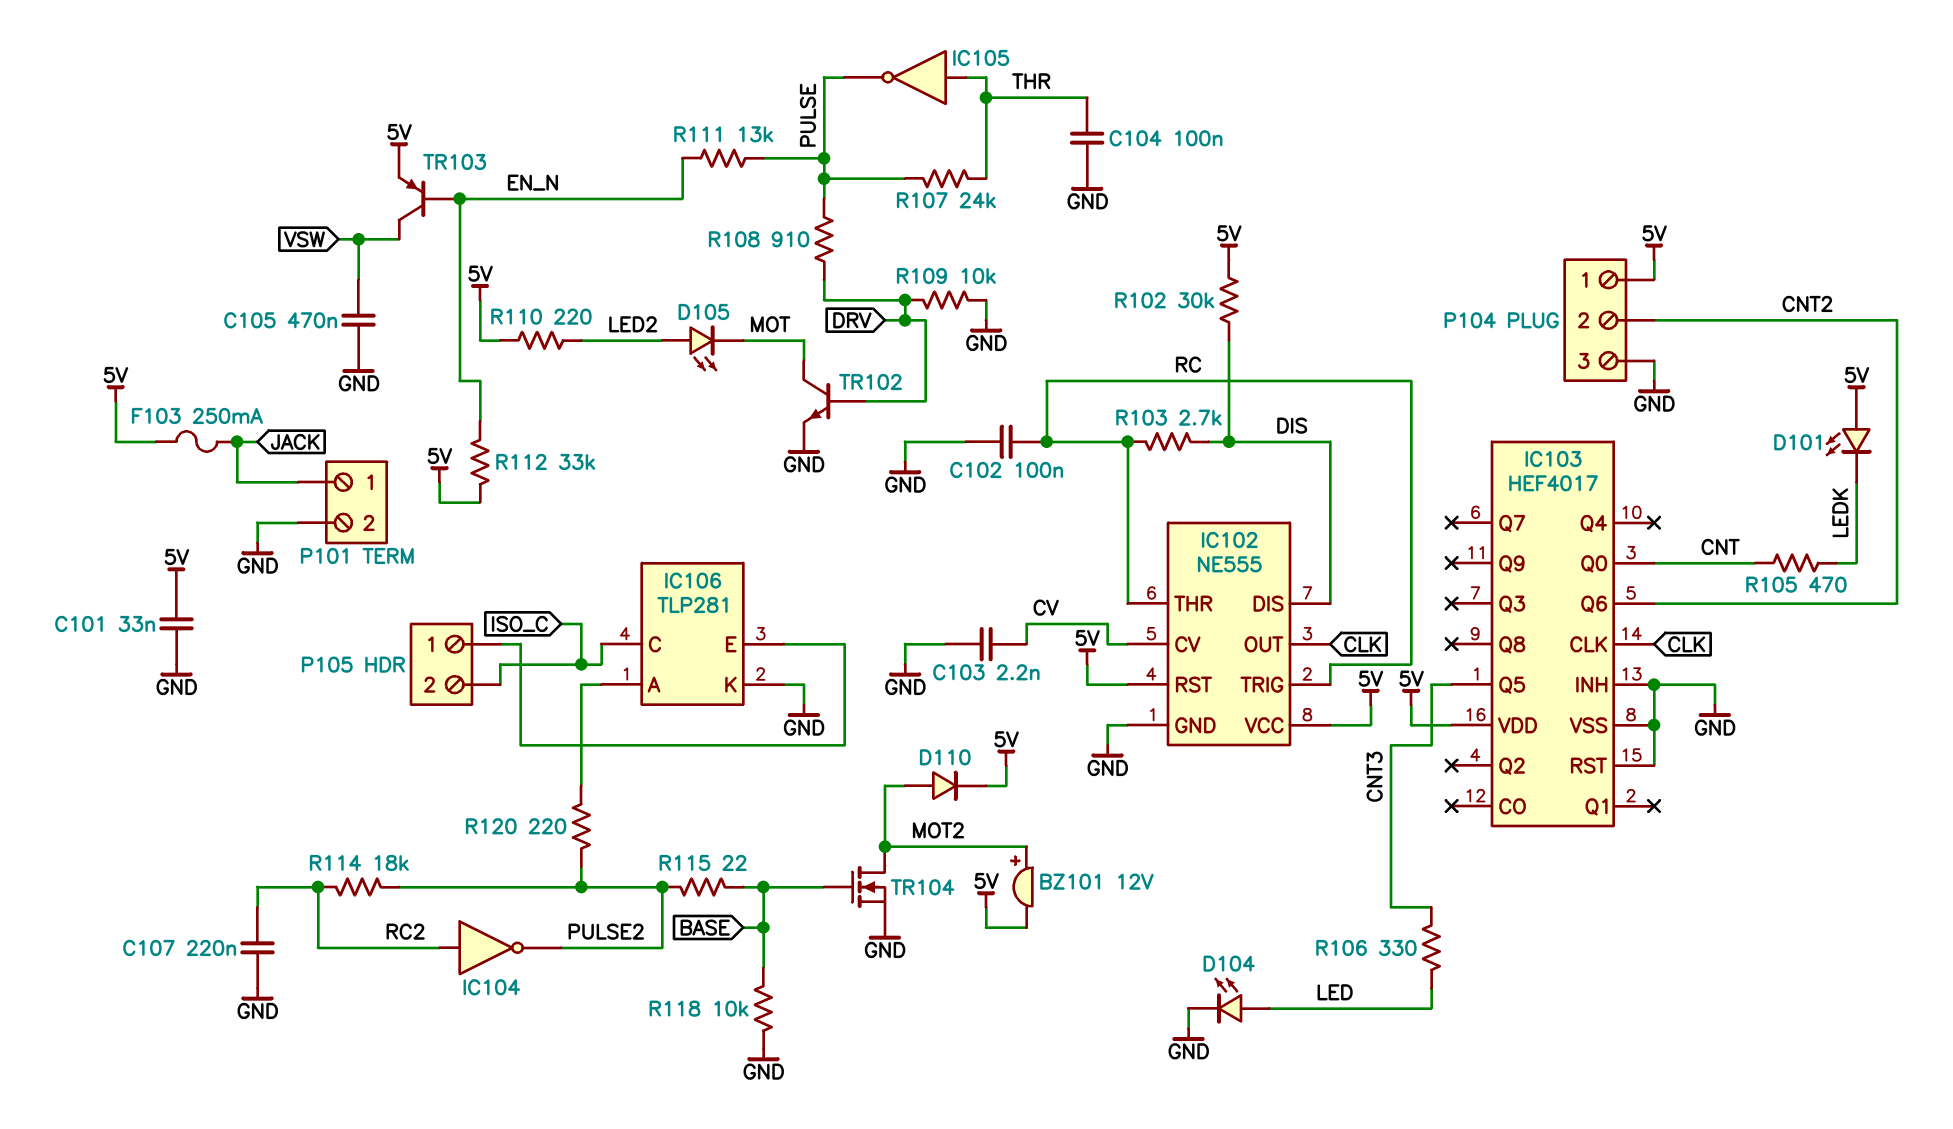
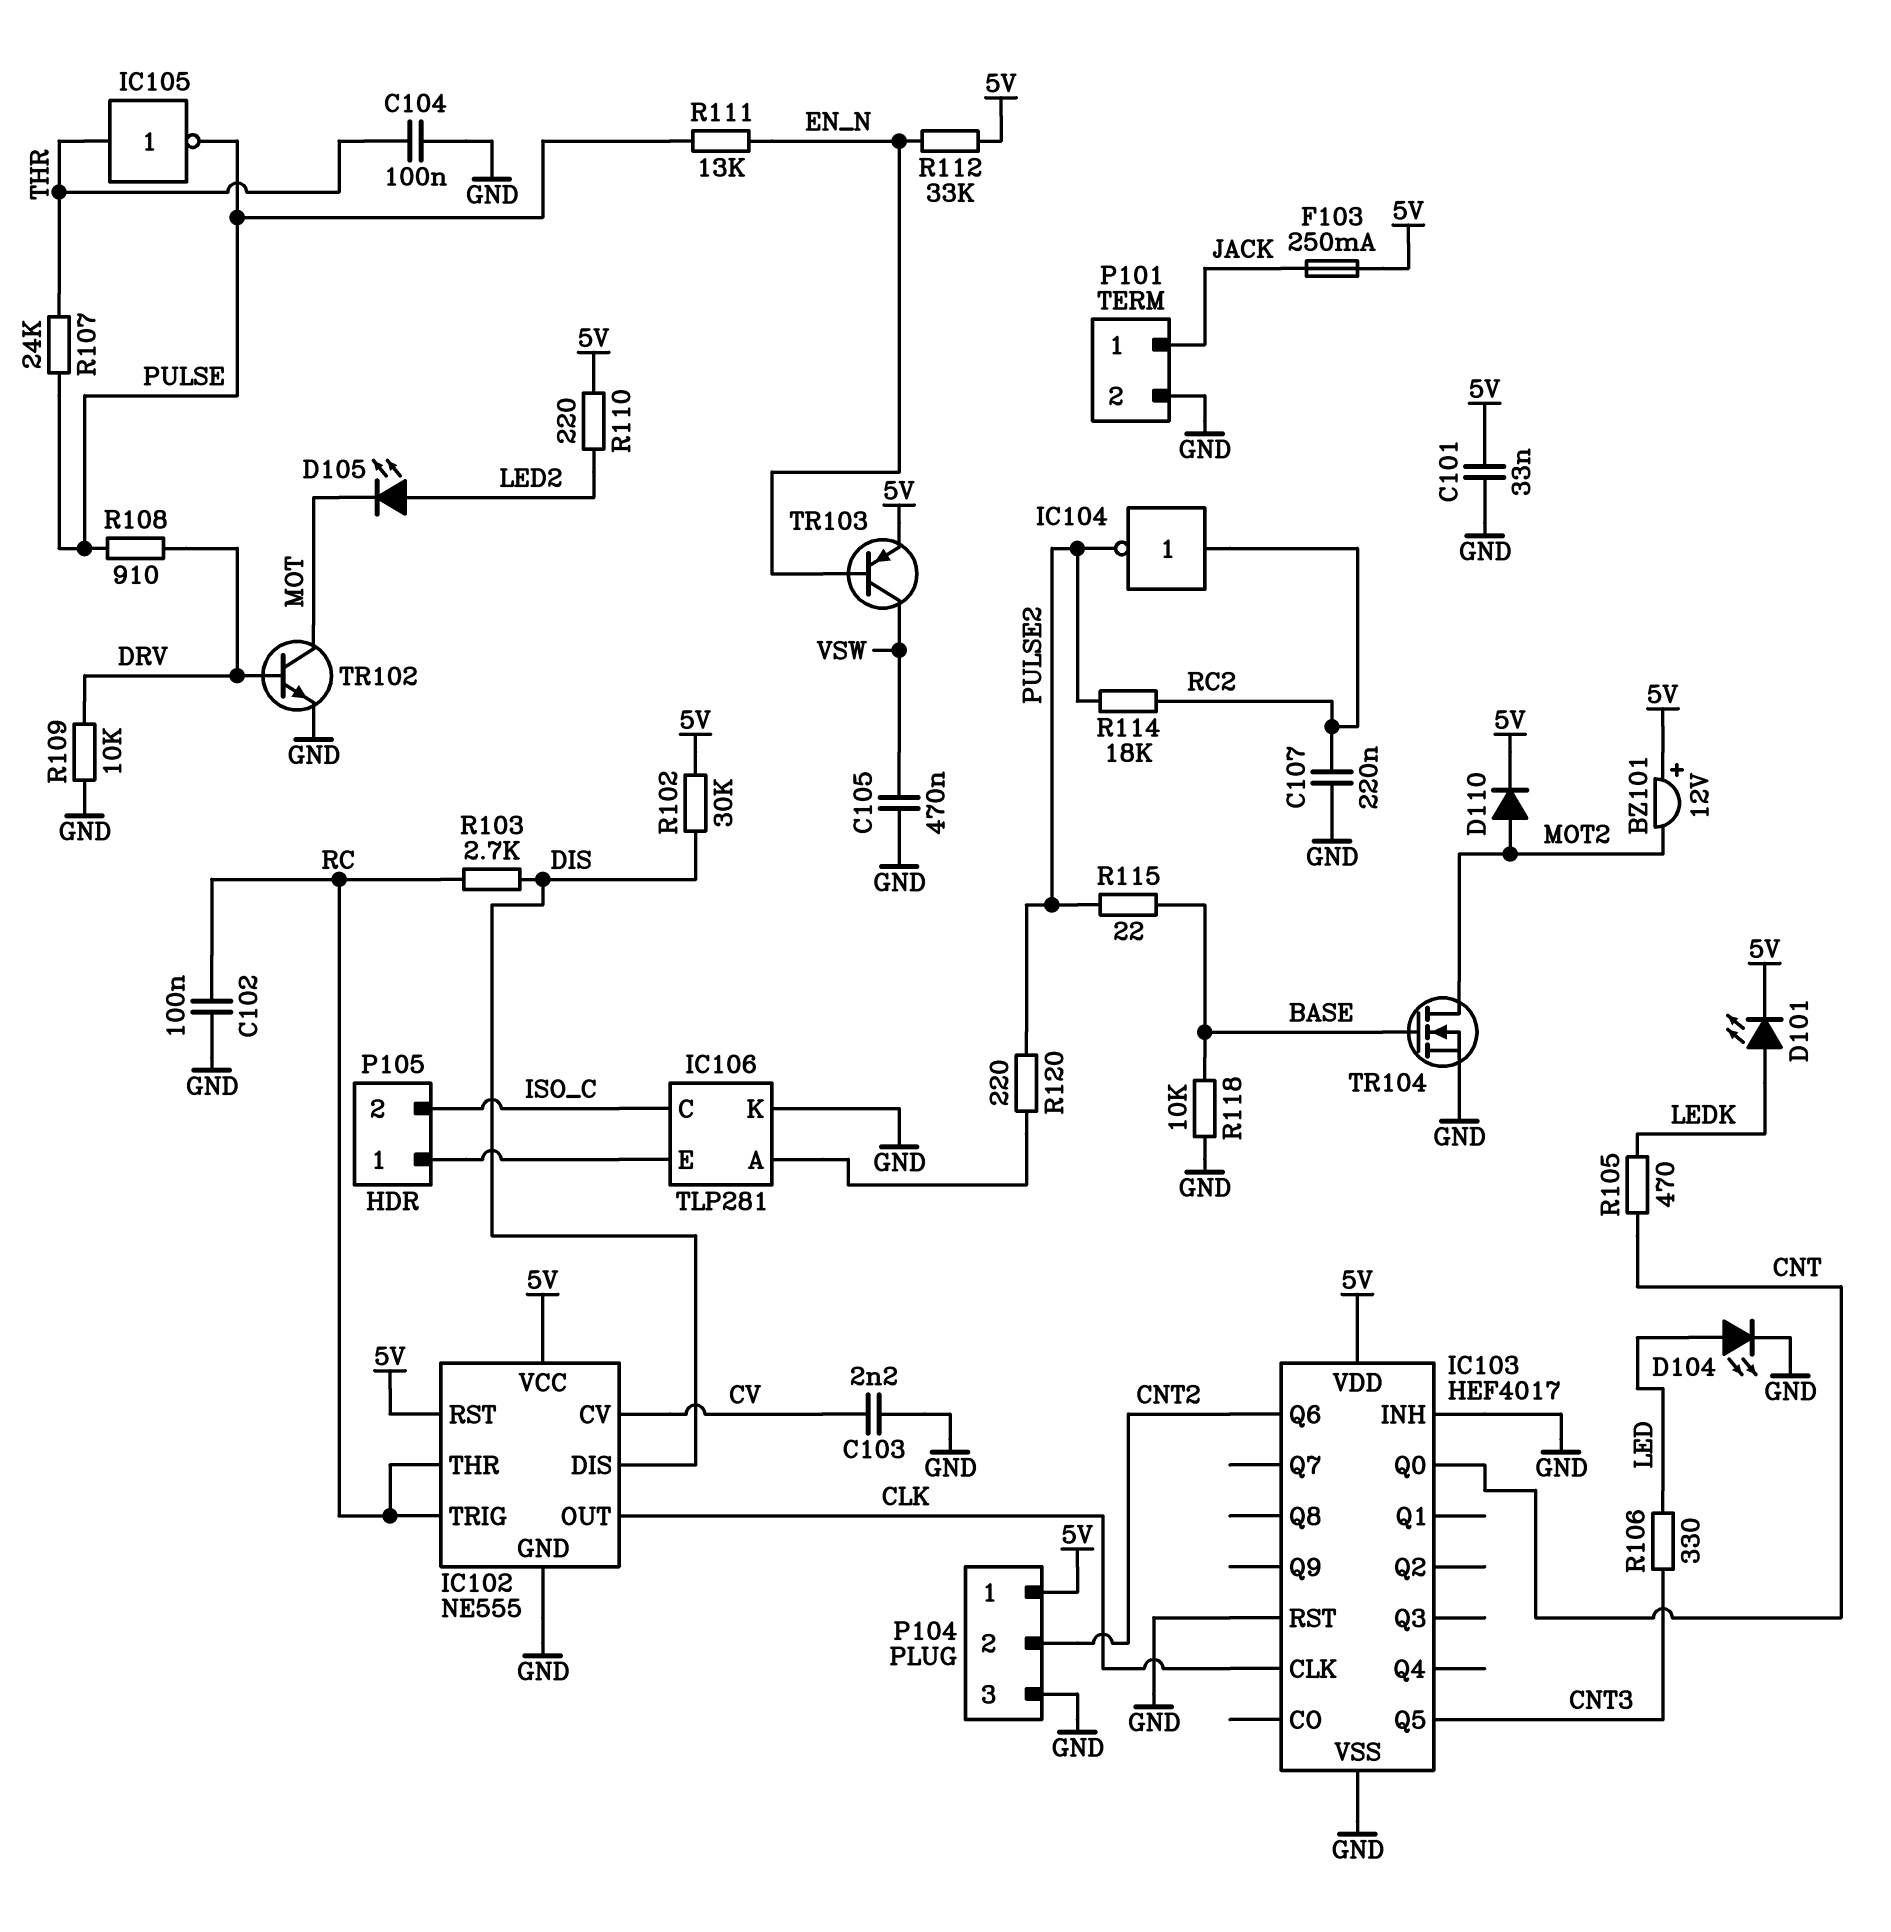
BZ101: buzzer 12V (plus MOT2, minus 5V) -> buzzer 12V (plus 5V, minus MOT2)
D101: LED (A 5V, K LEDK) -> LED (A LEDK, K 5V)

